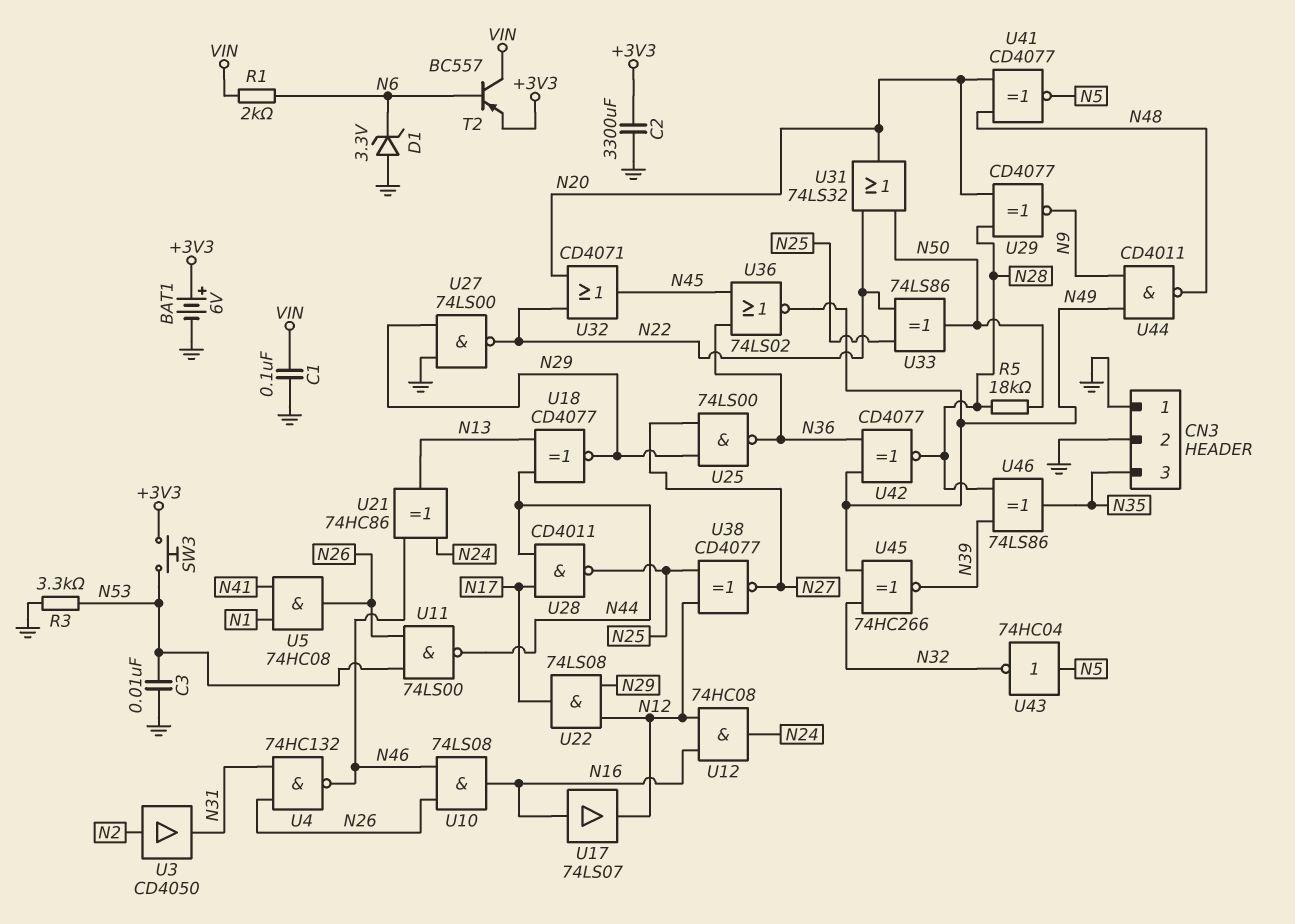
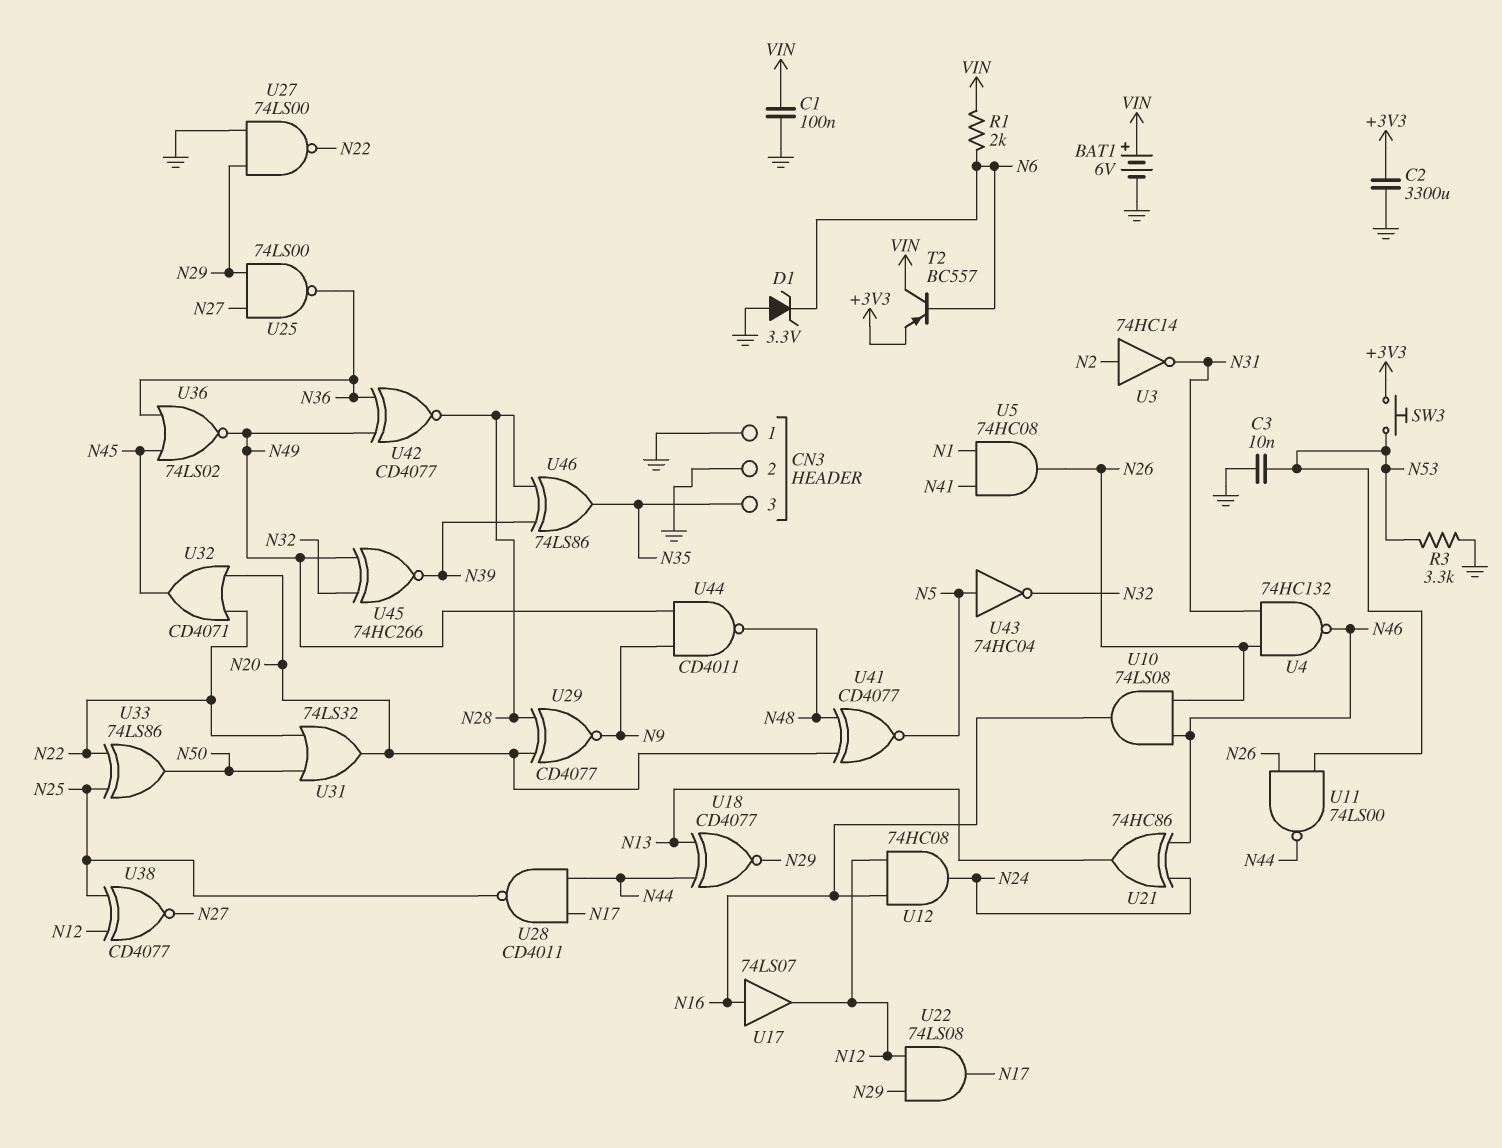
BAT1: 6V (plus +3V3, minus GND) -> 6V (plus VIN, minus GND)
R5: 18k (N28, N50) -> none
U3: buffer CD4050 (in N2, out N31) -> NOT 74HC14 (in N2, out N31)

